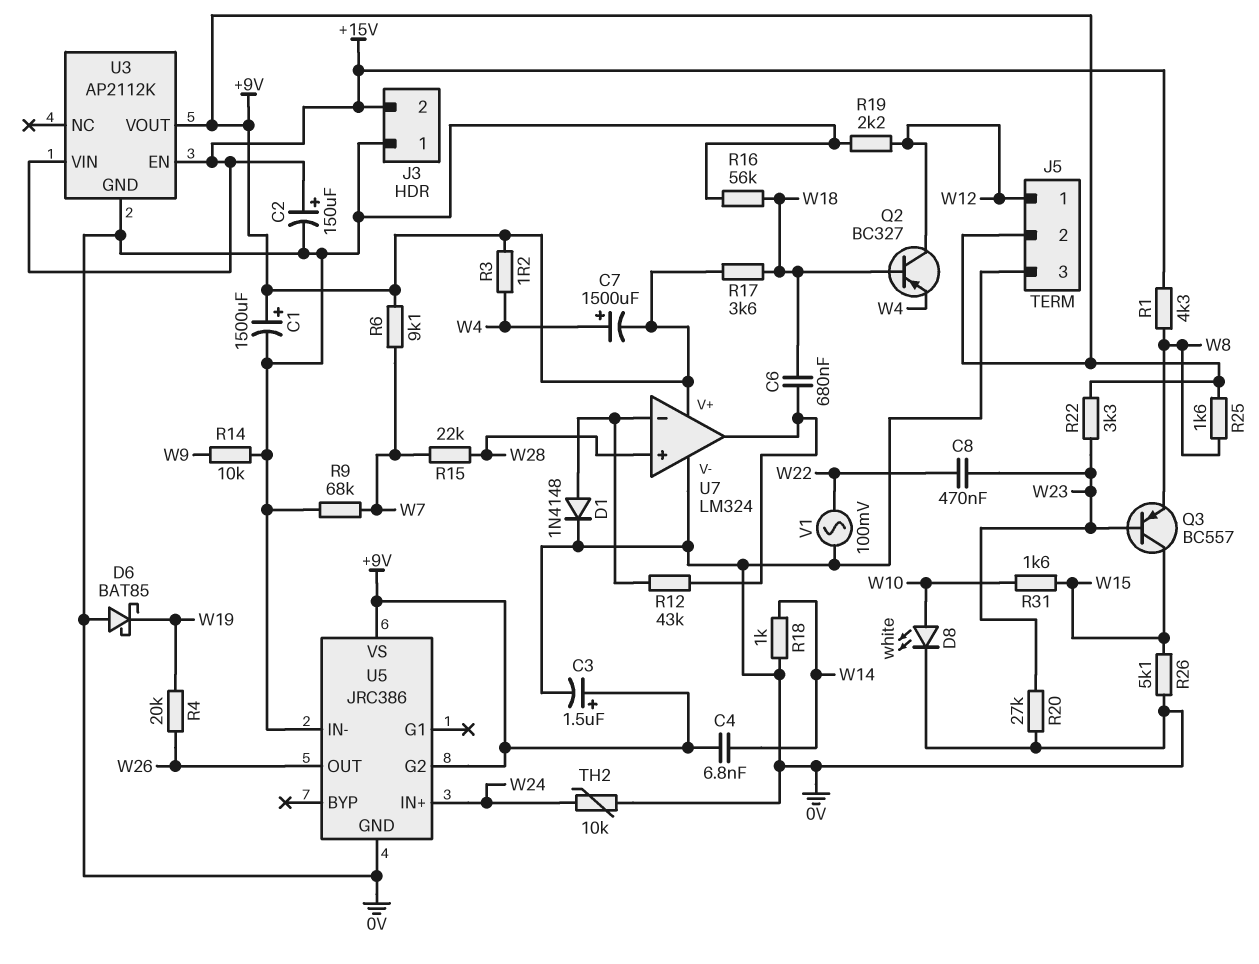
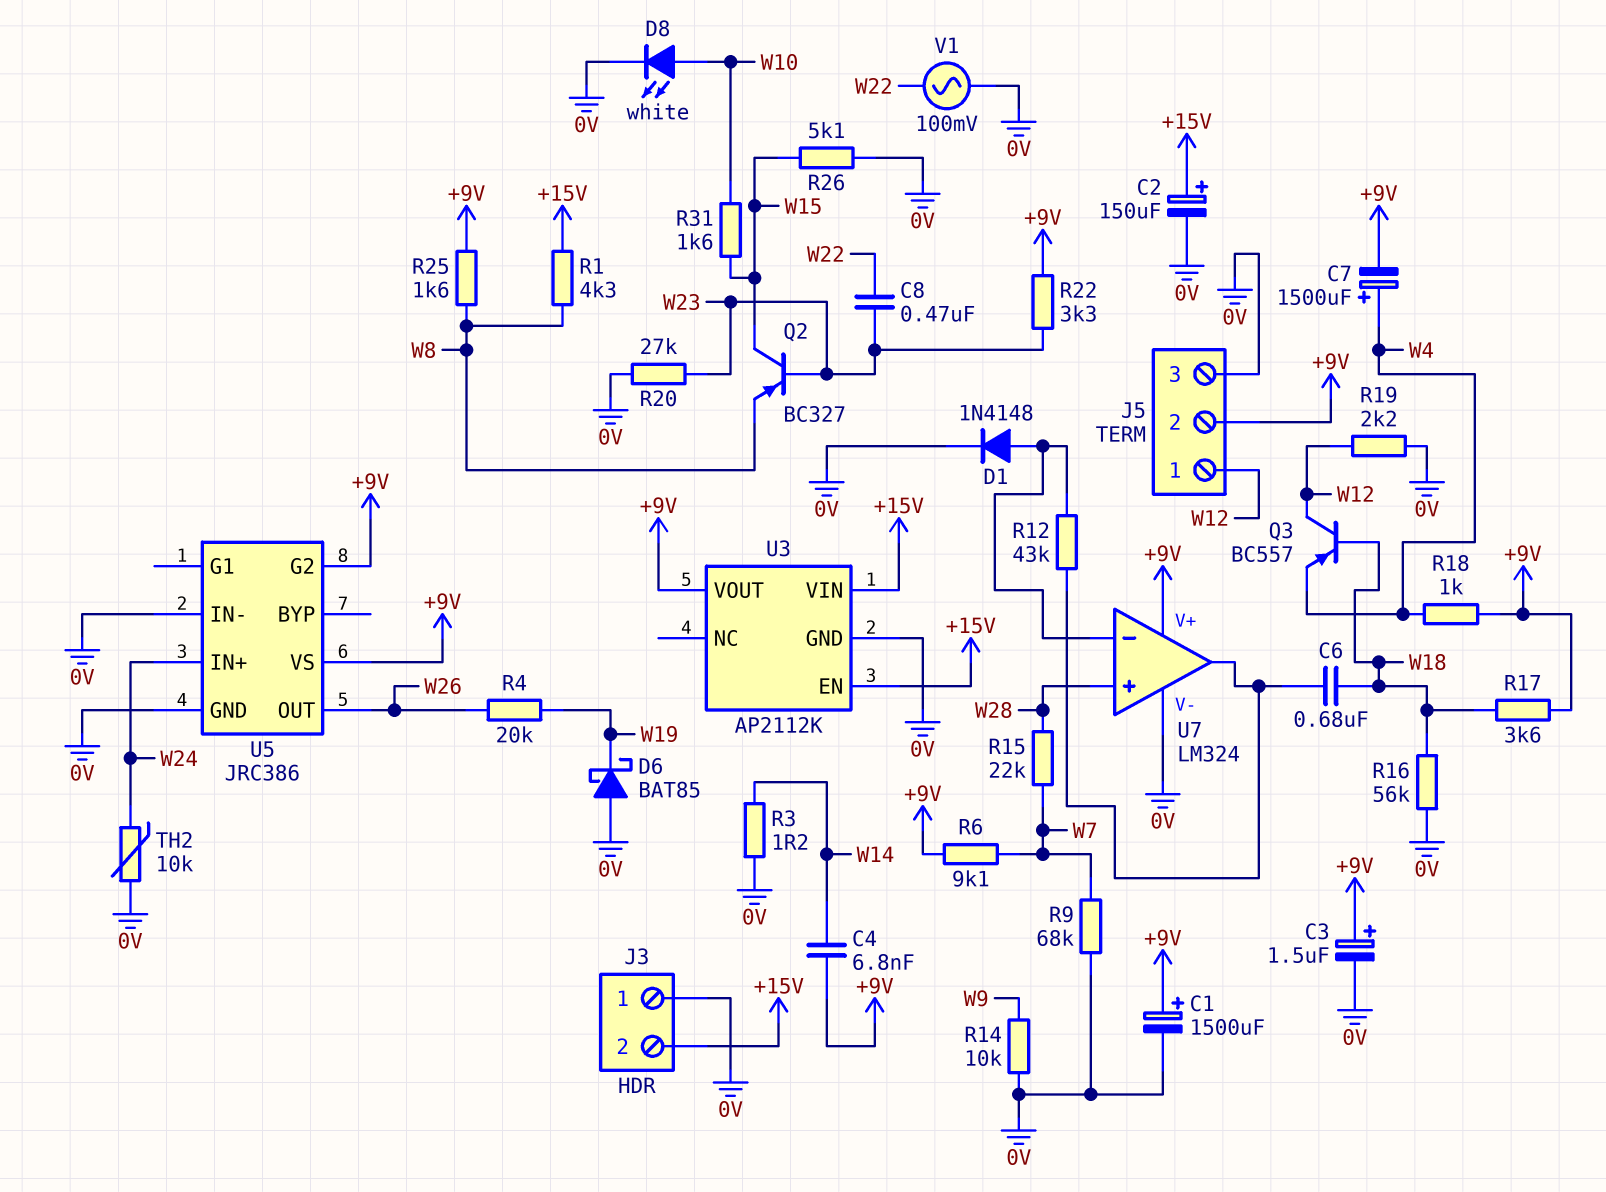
Q2: PNP BC327 (B W18, C W12, E W4) -> PNP BC327 (B W23, C W15, E W8)
Q3: PNP BC557 (B W23, C W15, E W8) -> PNP BC557 (B W18, C W12, E W4)
R3: 1.2 (+9V, W4) -> 1.2 (0V, W14)
R18: 1k (0V, W14) -> 1k (+9V, W4)

